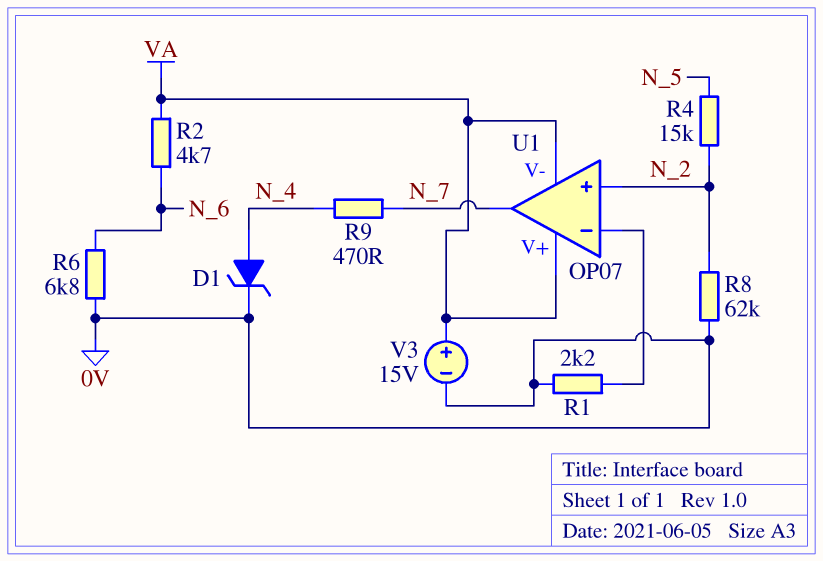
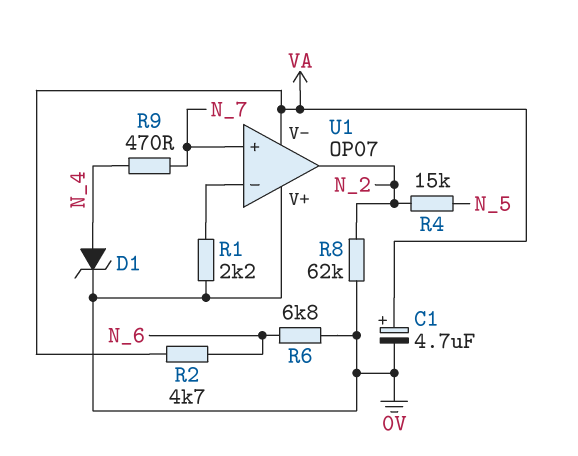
C1: none -> 4.7uF (plus VA, minus 0V)
U1 pin V+: VA -> 0V
U1 pin in+: N_2 -> N_7
U1 pin out: N_7 -> N_2
V3: 15V (plus VA, minus 0V) -> none

